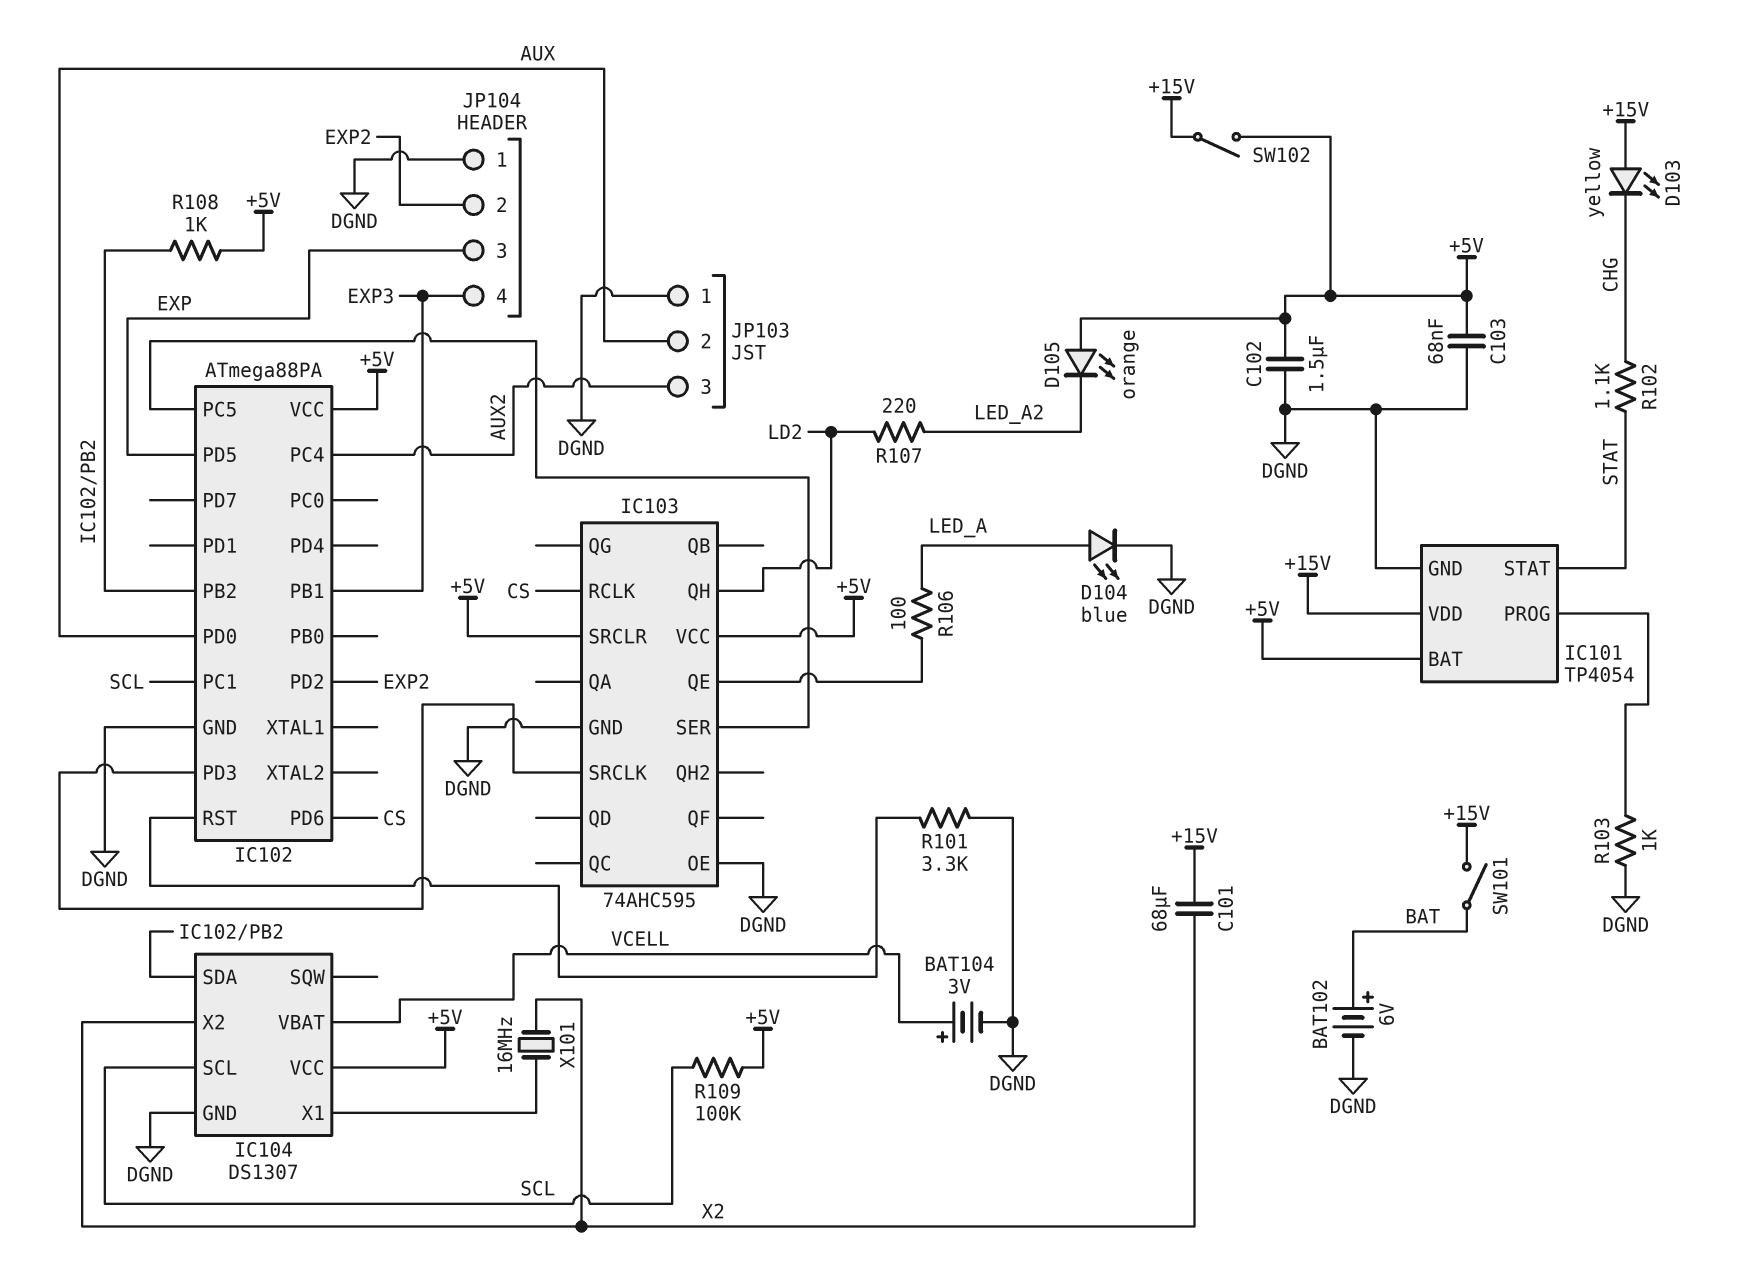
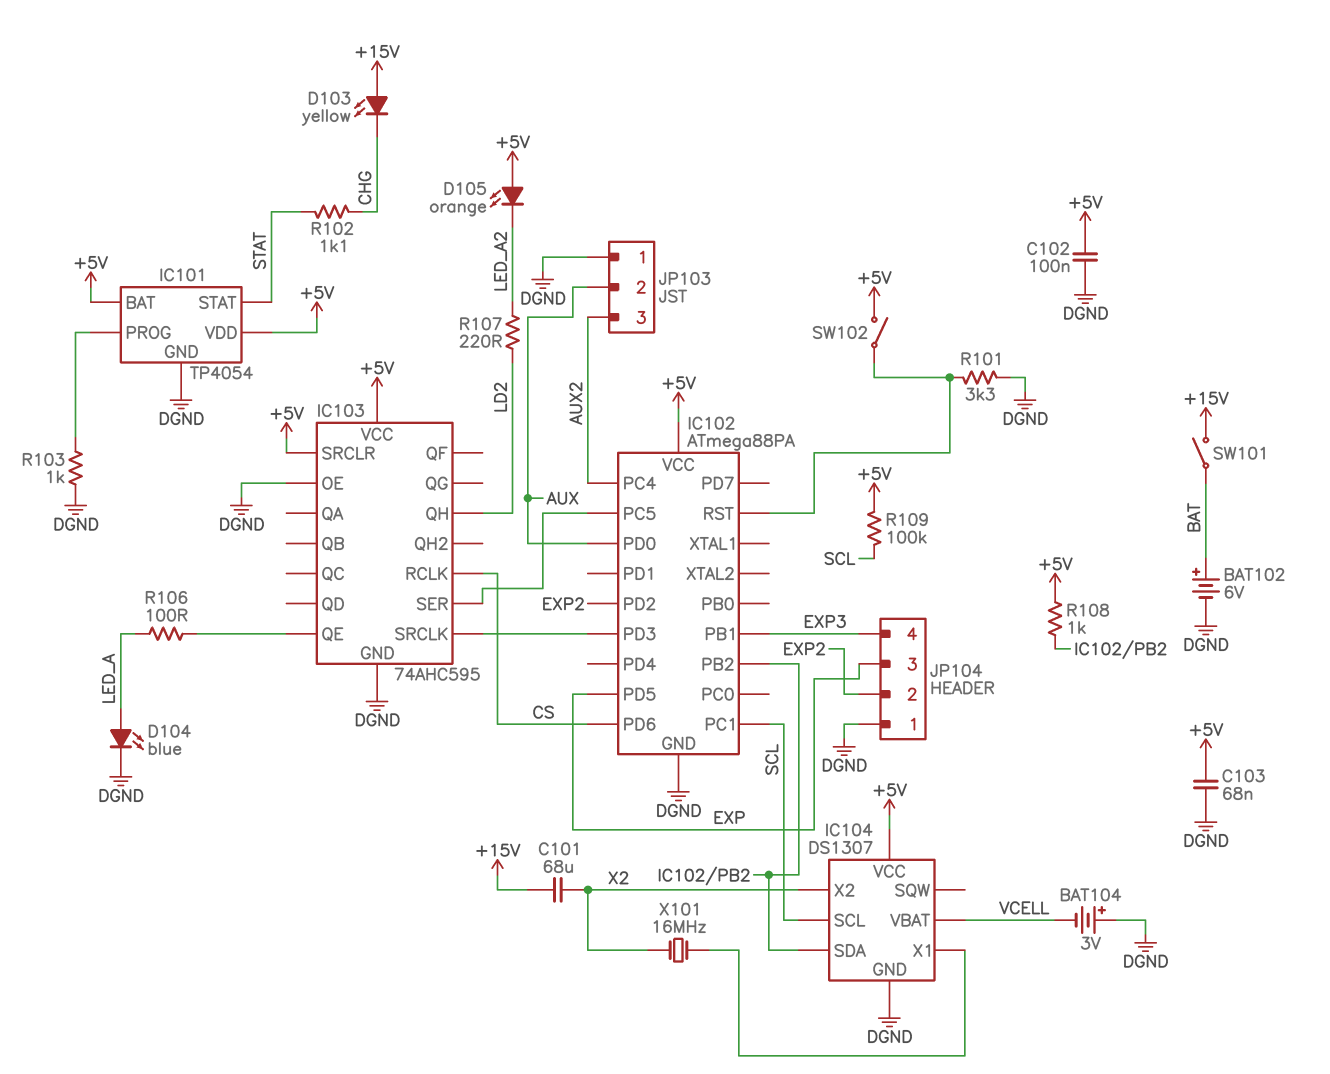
BAT104: 3V (plus VCELL, minus DGND) -> 3V (plus DGND, minus VCELL)
C102: 1.5uF (+5V, DGND) -> 100nF (+5V, DGND)
IC101 pin VDD: +15V -> +5V
SW102: switch (+5V, +15V) -> switch (+5V, IC102/RST)

